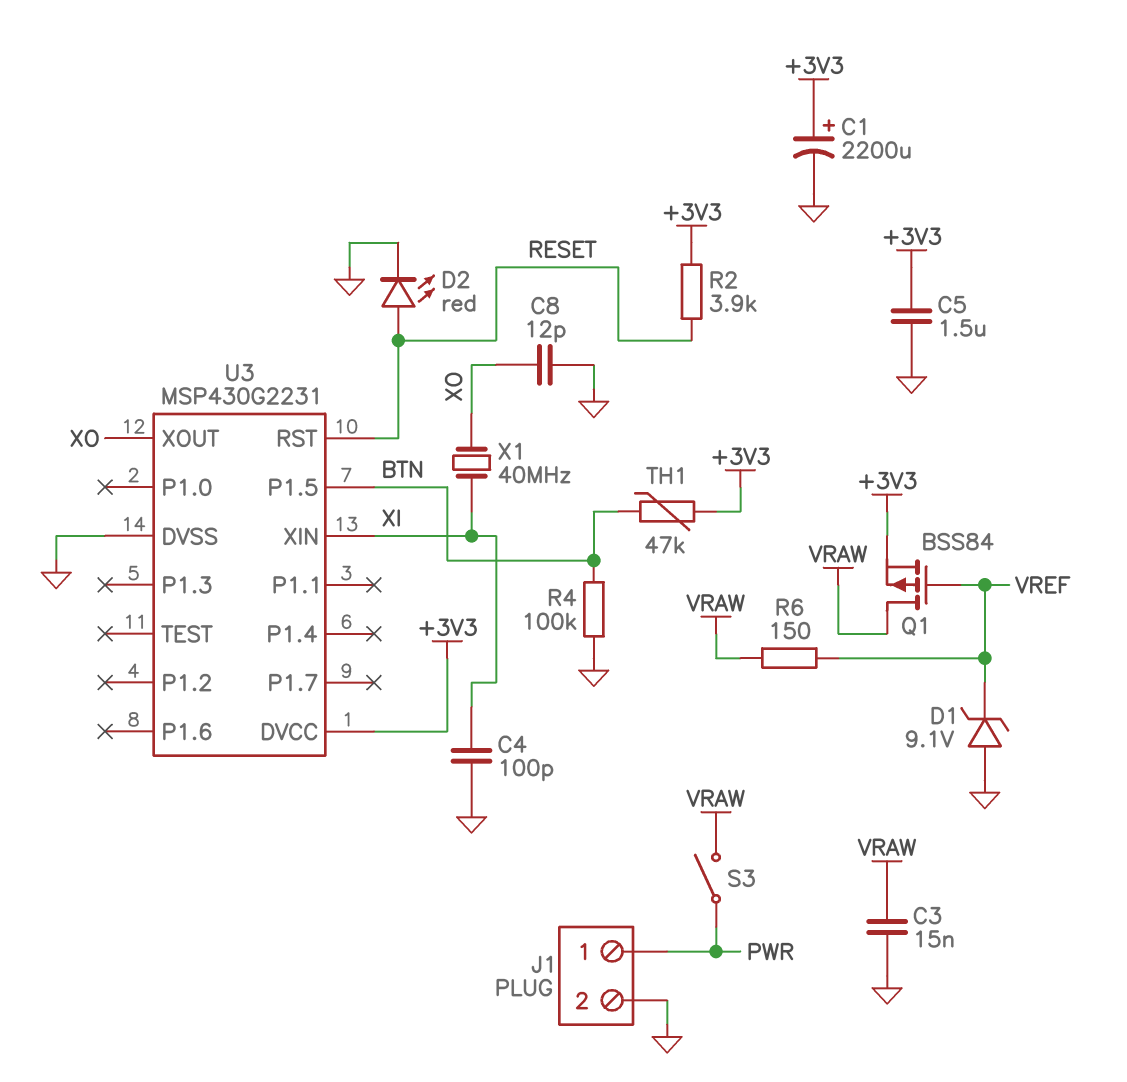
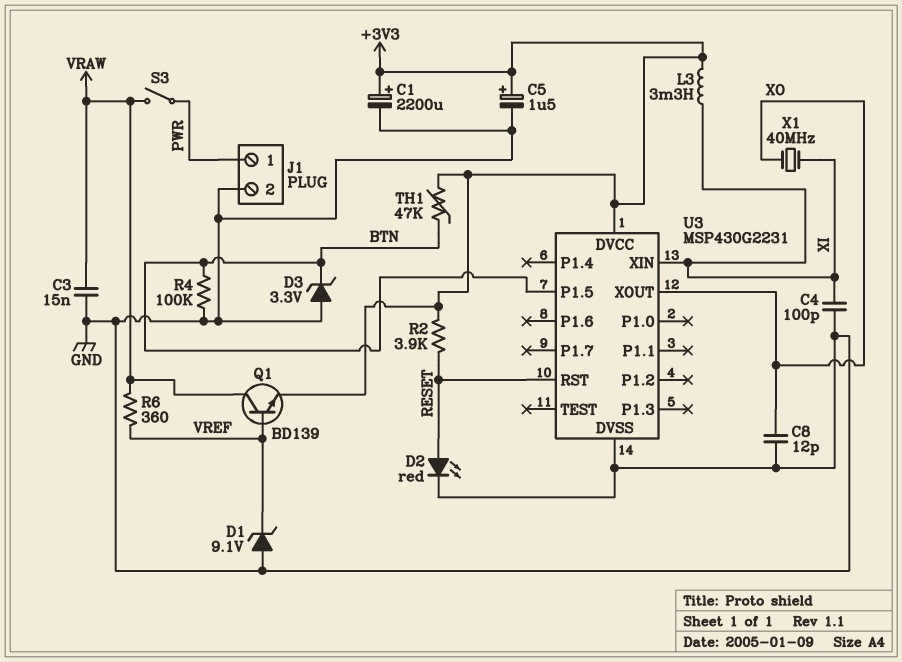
C5: 1.5uF (+3V3, GND) -> 1.5uF (plus +3V3, minus GND)
D3: none -> zener 3.3V (A GND, K BTN)
L3: none -> 3.3mH (+3V3, XI)
Q1: PMOS BSS84 (G VREF, D VRAW, S +3V3) -> NPN BD139 (B VREF, C VRAW, E +3V3)
R6: 150 (VRAW, VREF) -> 360 (VRAW, VREF)

